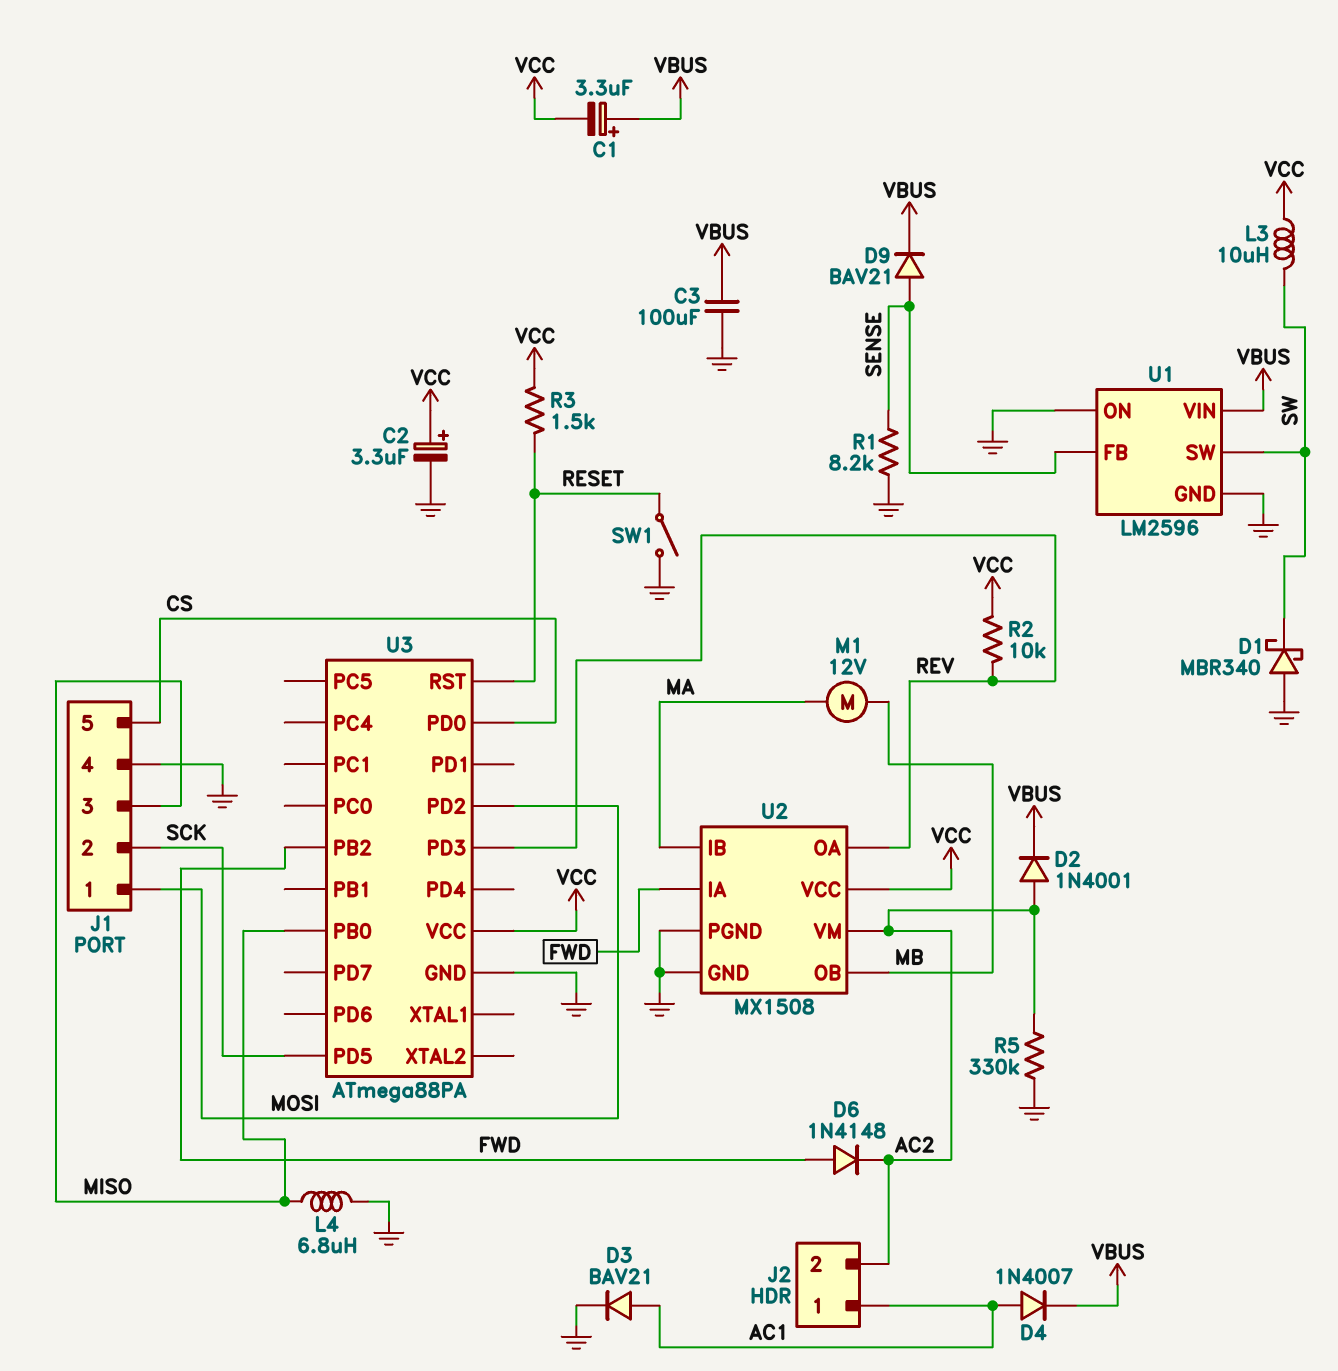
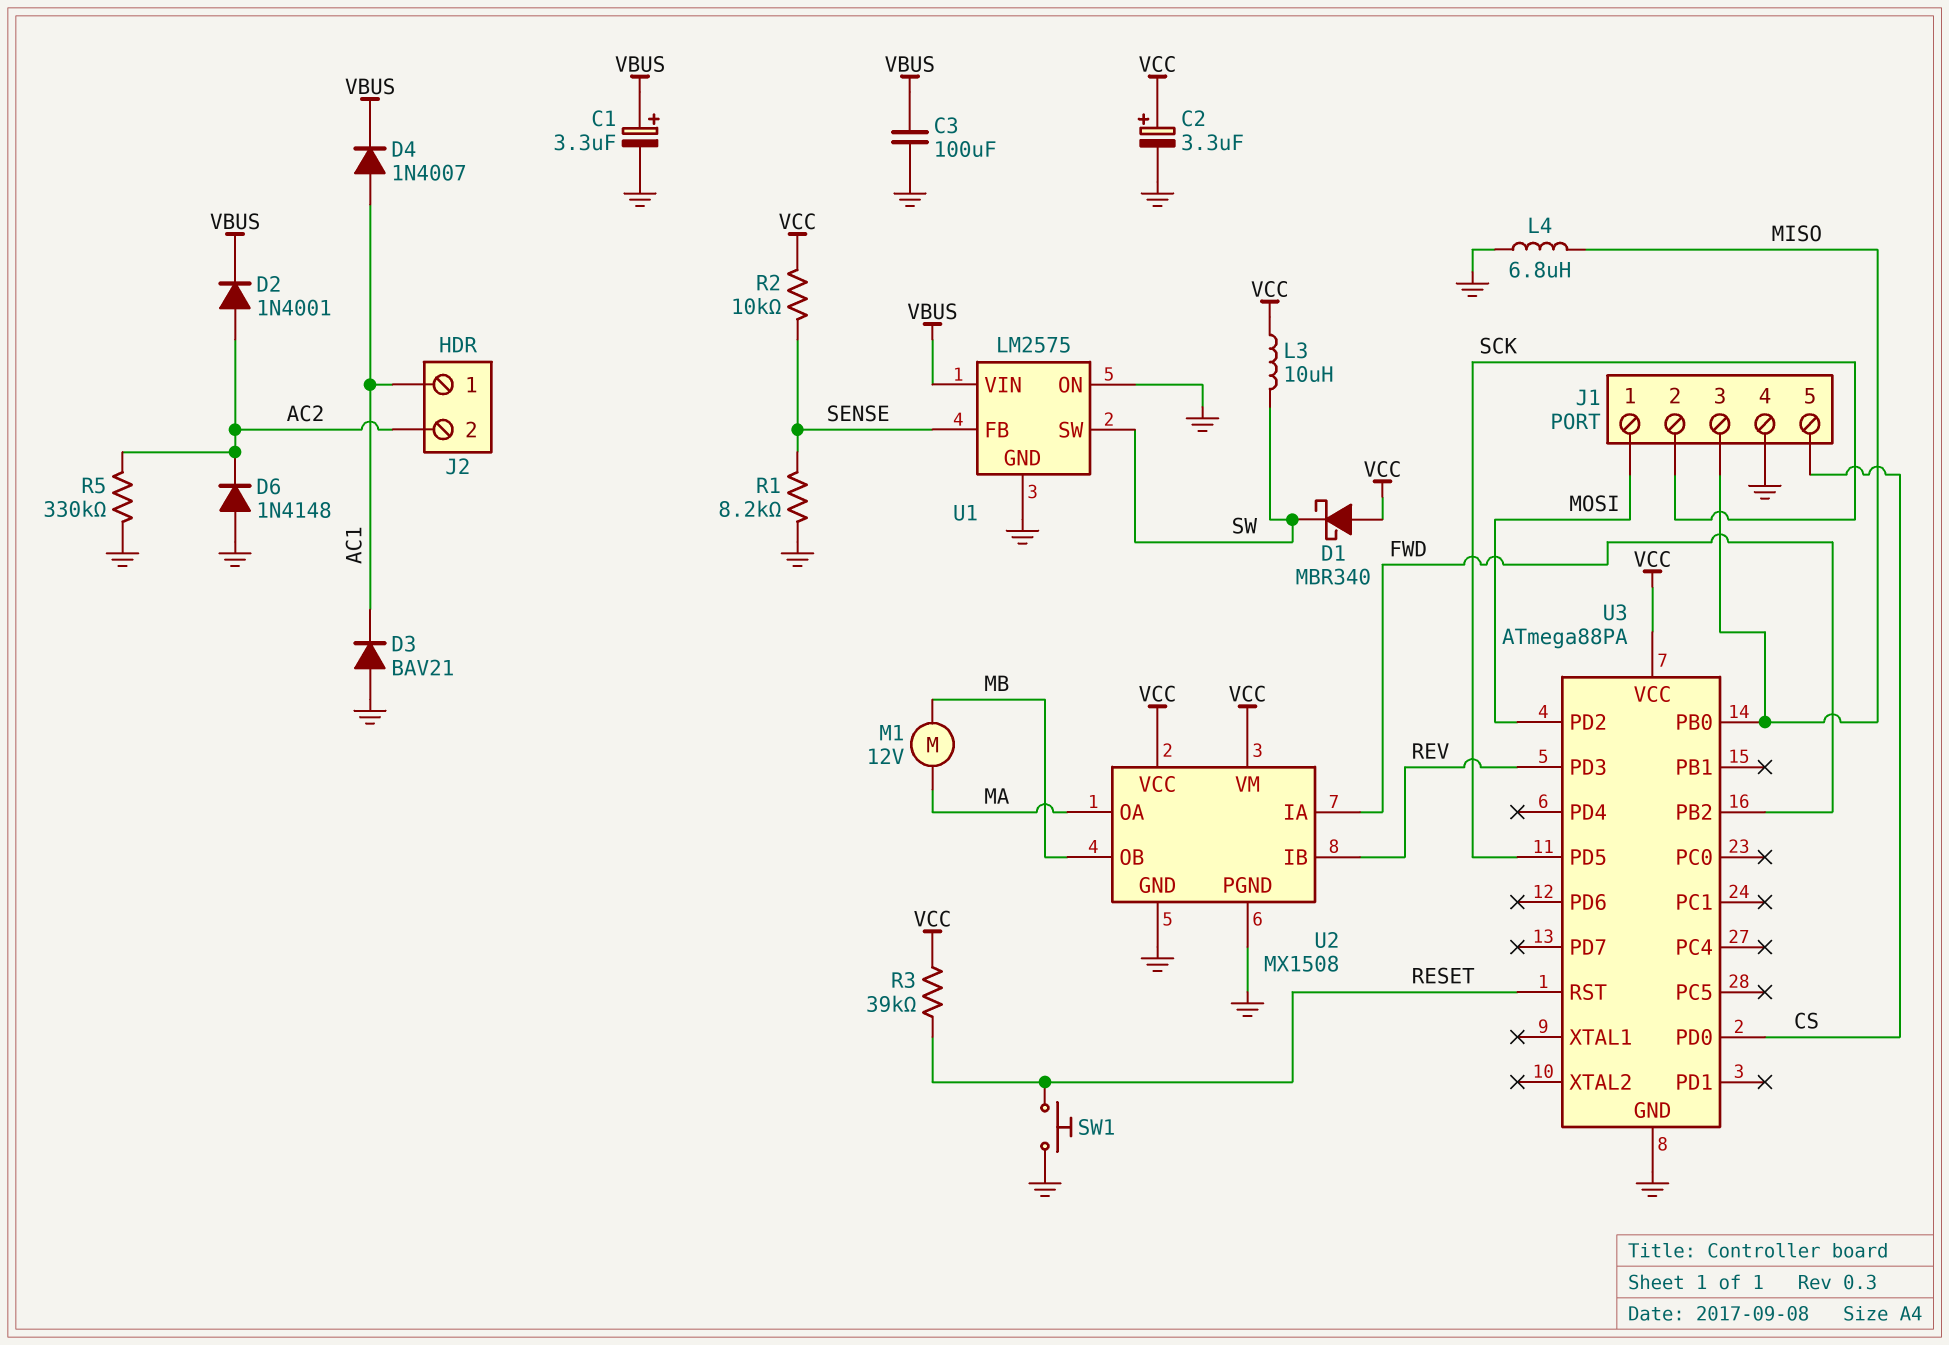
C1: 3.3uF (plus VBUS, minus VCC) -> 3.3uF (plus VBUS, minus GND)
D1: schottky MBR340 (A GND, K SW) -> schottky MBR340 (A VCC, K SW)
D3: diode BAV21 (A AC1, K GND) -> diode BAV21 (A GND, K AC1)
D6: diode 1N4148 (A FWD, K AC2) -> diode 1N4148 (A GND, K AC2)
D9: diode BAV21 (A SENSE, K VBUS) -> none
R2: 10k (REV, VCC) -> 10k (SENSE, VCC)
R3: 1.5k (RESET, VCC) -> 39k (RESET, VCC)
SW1: switch (GND, RESET) -> button (GND, RESET)
U1: LM2596 -> LM2575
U2 pin IB: MA -> REV
U2 pin OA: REV -> MA
U2 pin VM: AC2 -> VCC

